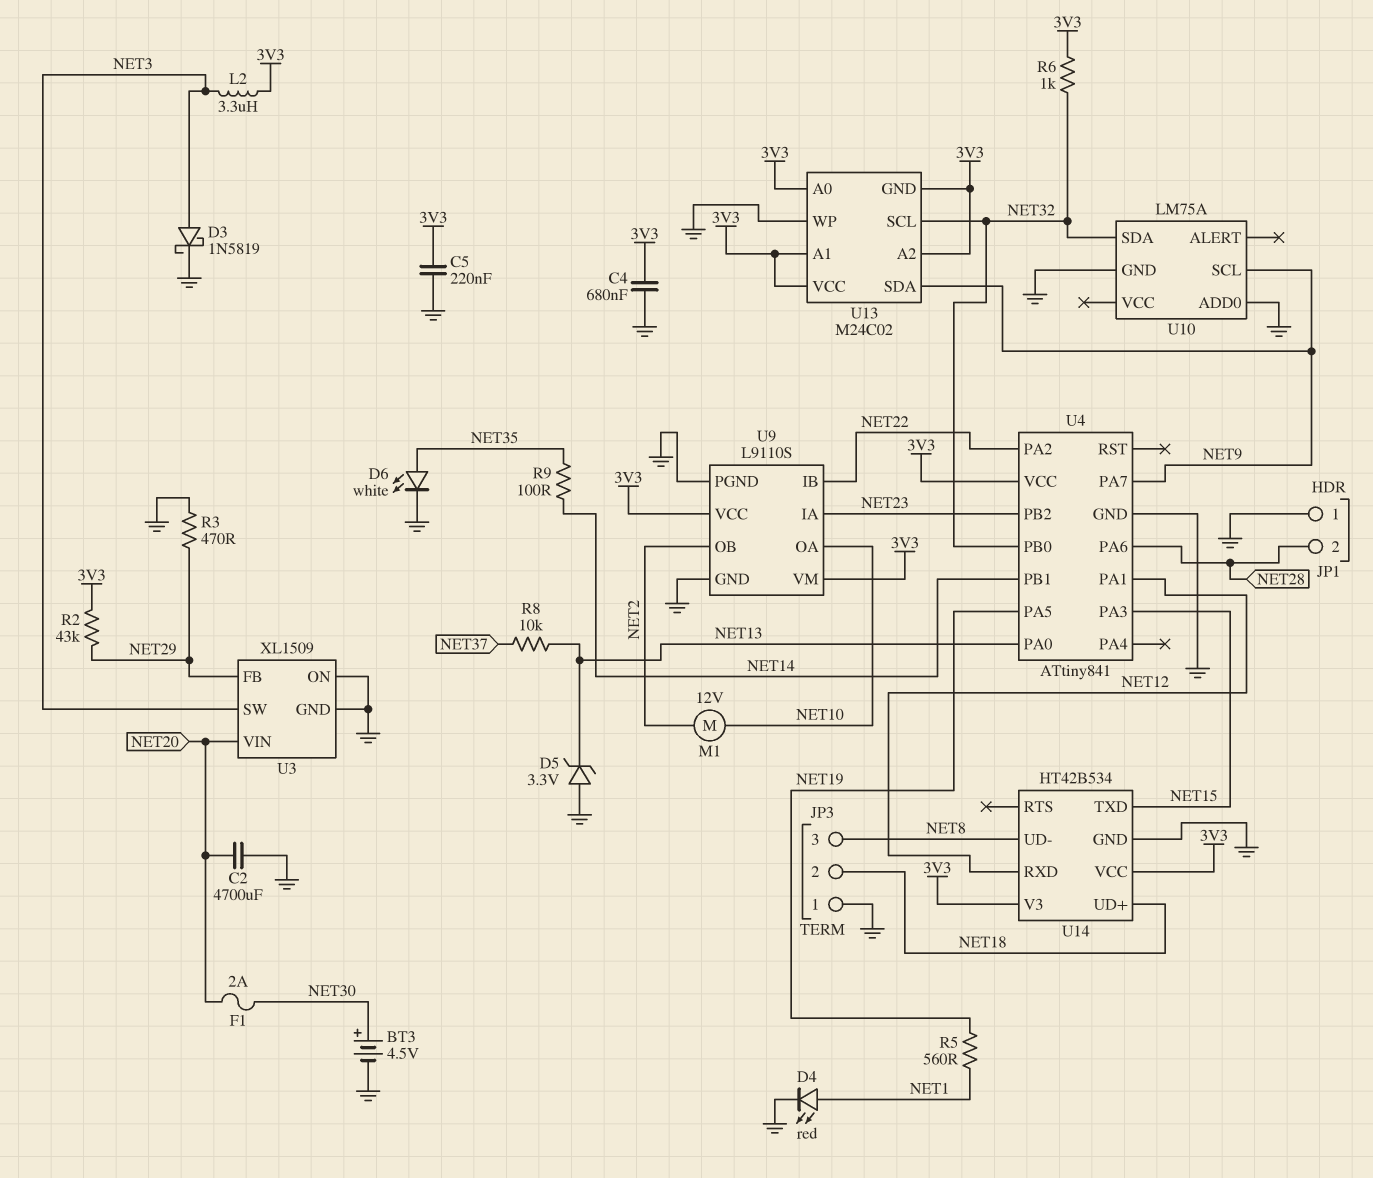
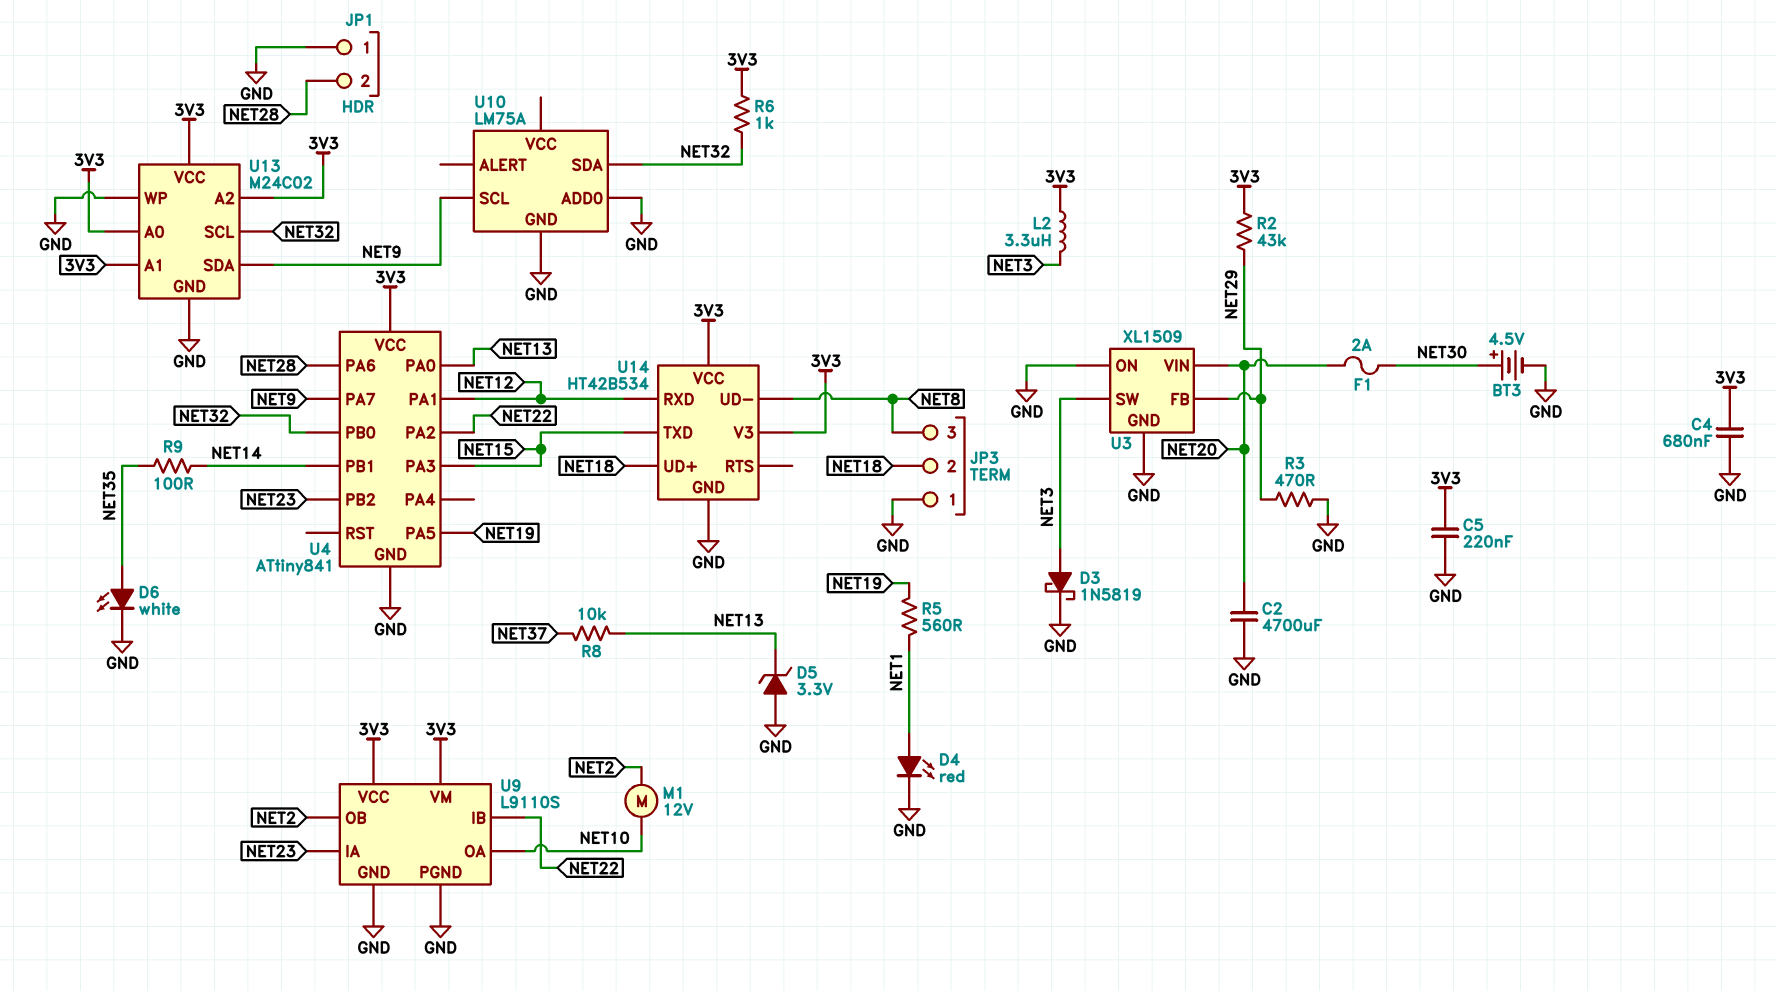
U13 pin GND: 3V3 -> GND

